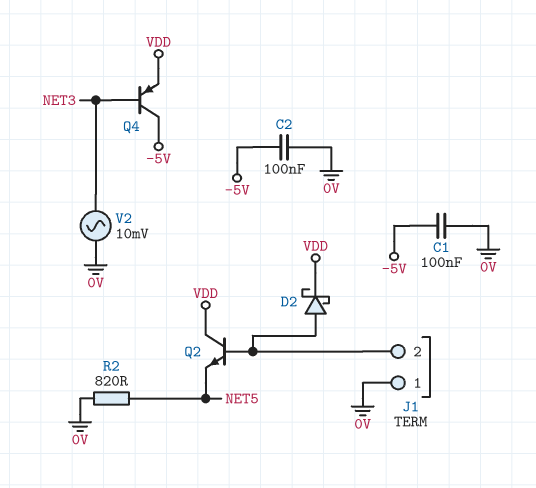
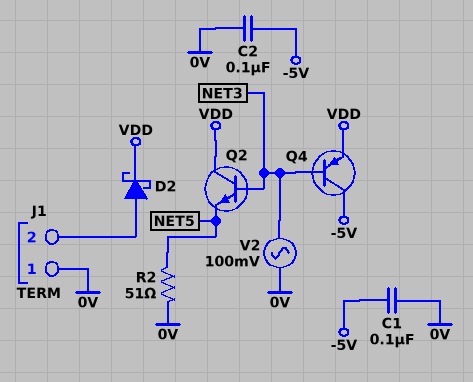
Q2: NPN (B J1/2, C VDD, E NET5) -> NPN (B NET3, C VDD, E NET5)
R2: 820 (0V, NET5) -> 51 (0V, NET5)
V2: AC 10mV (0V, NET3) -> AC 100mV (0V, NET3)

